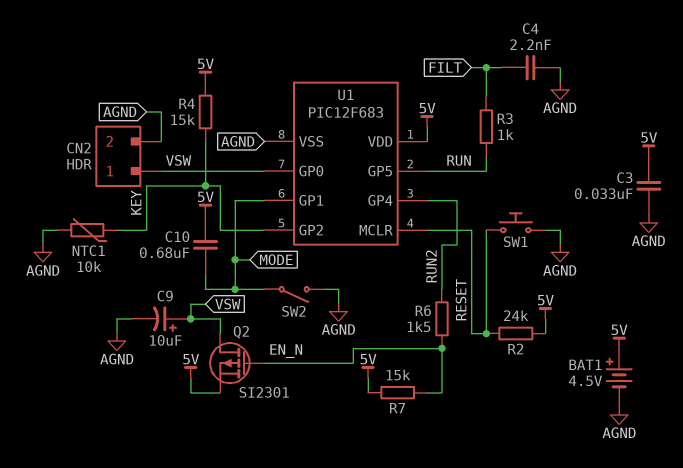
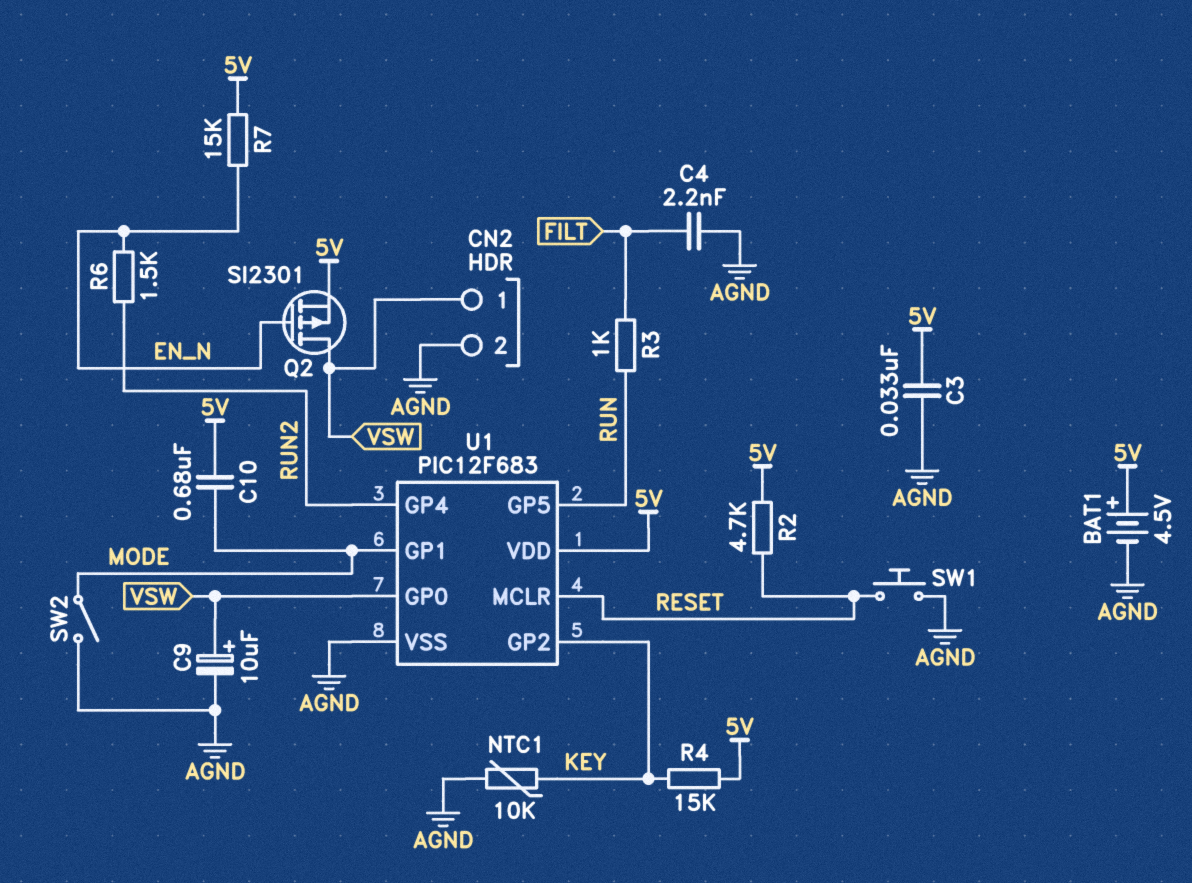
R2: 24k (5V, RESET) -> 4.7k (5V, RESET)

